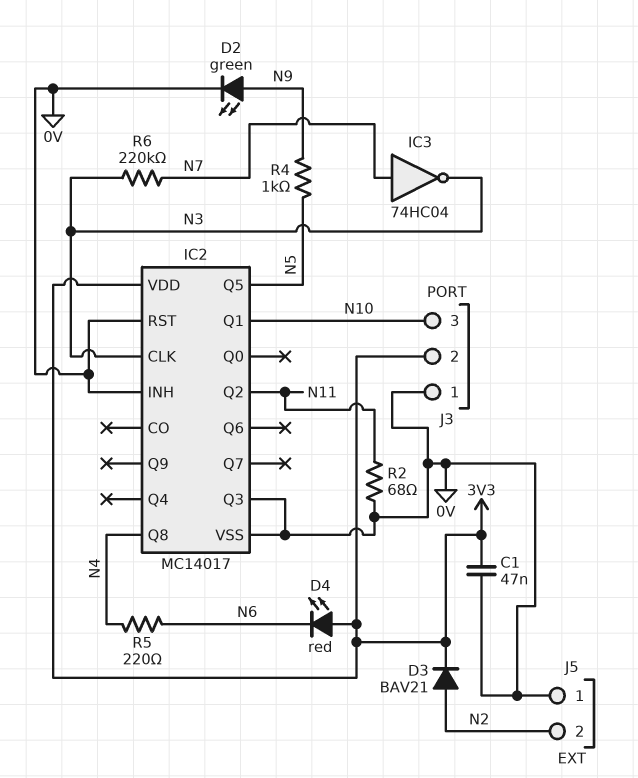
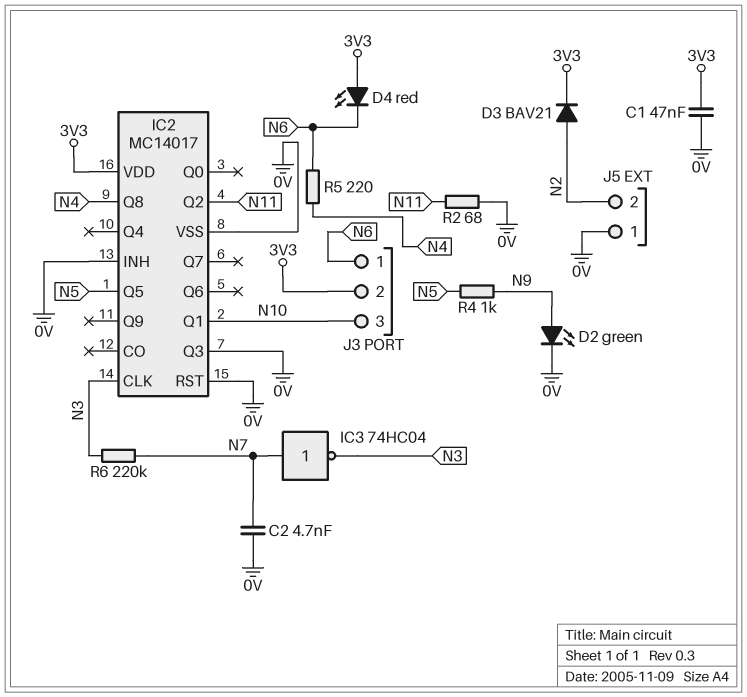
C2: none -> 4.7nF (0V, N7)
J3 pin 1: 0V -> N6

